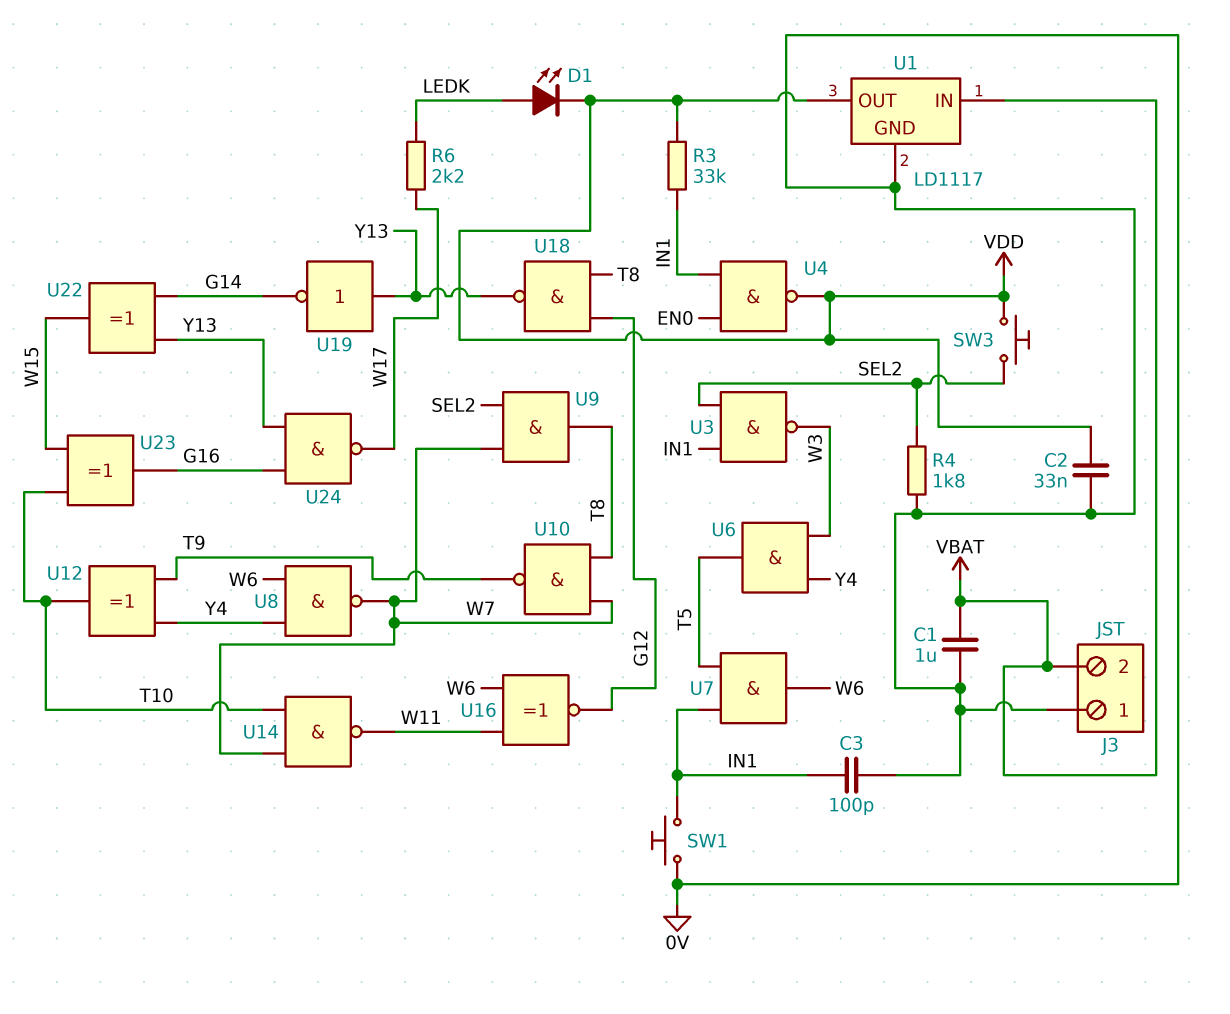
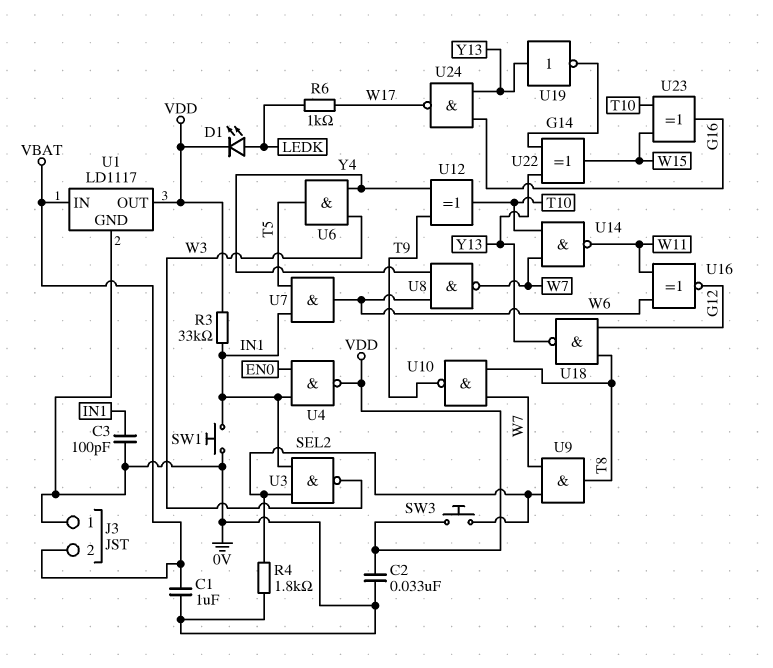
R6: 2.2k (LEDK, W17) -> 1k (LEDK, W17)

